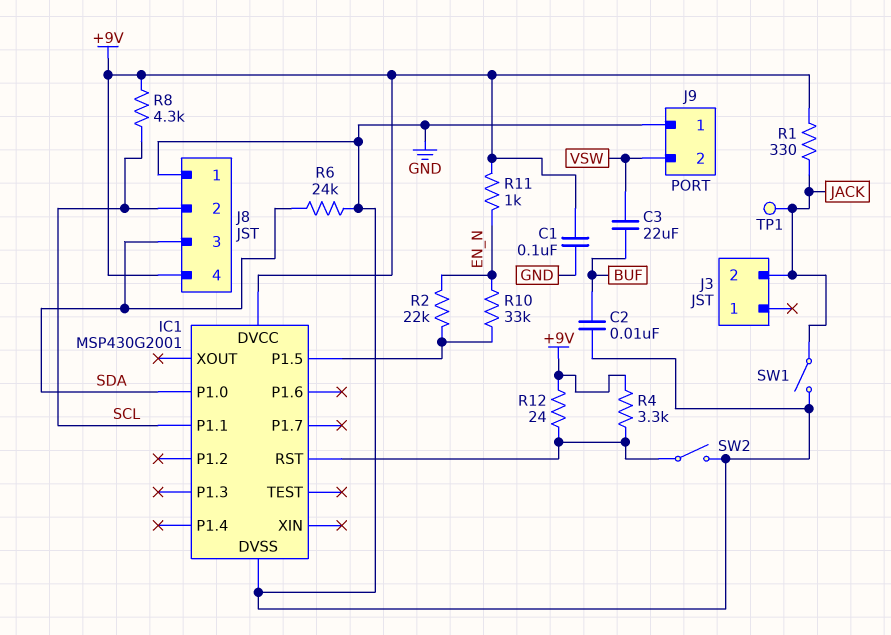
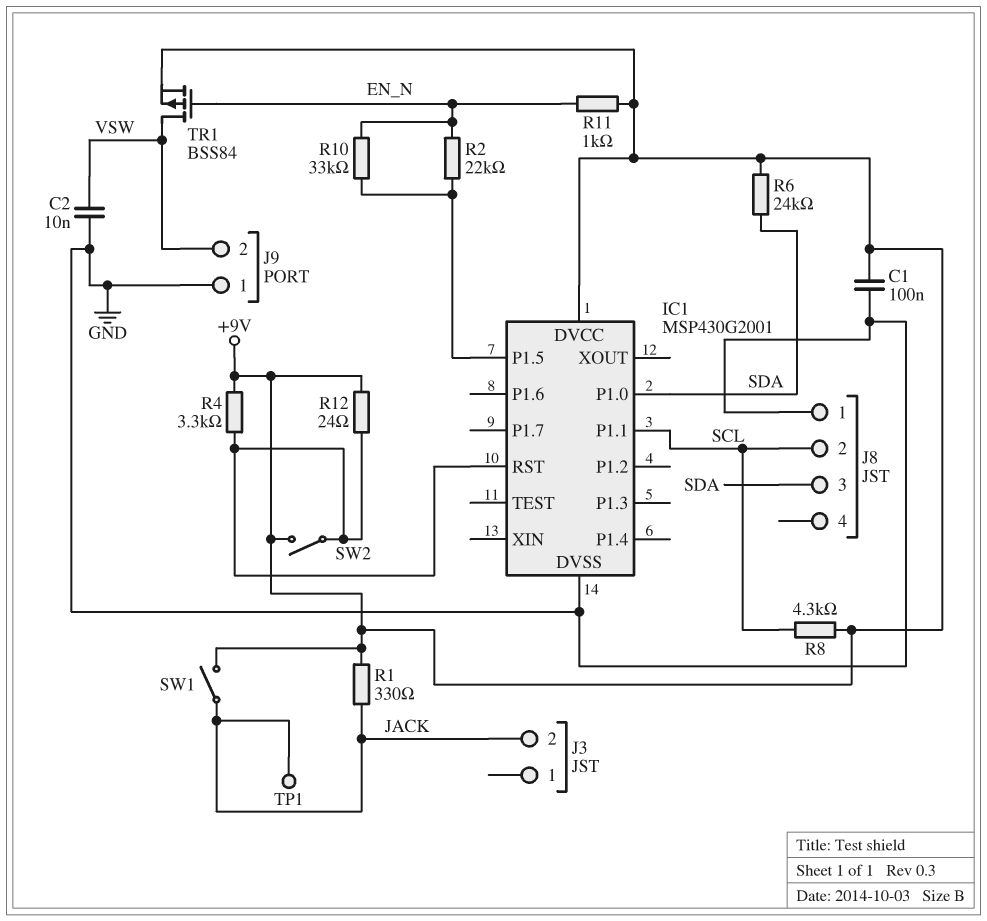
C2: 10nF (BUF, GND) -> 10nF (GND, VSW)
C3: 22uF (BUF, VSW) -> none
J8 pin 4: +9V -> none
R6: 24k (GND, SDA) -> 24k (+9V, SDA)
SW1: switch (GND, JACK) -> switch (+9V, JACK)
SW2: switch (GND, IC1/RST) -> switch (+9V, IC1/RST)
TR1: none -> PMOS BSS84 (G EN_N, D VSW, S +9V)

